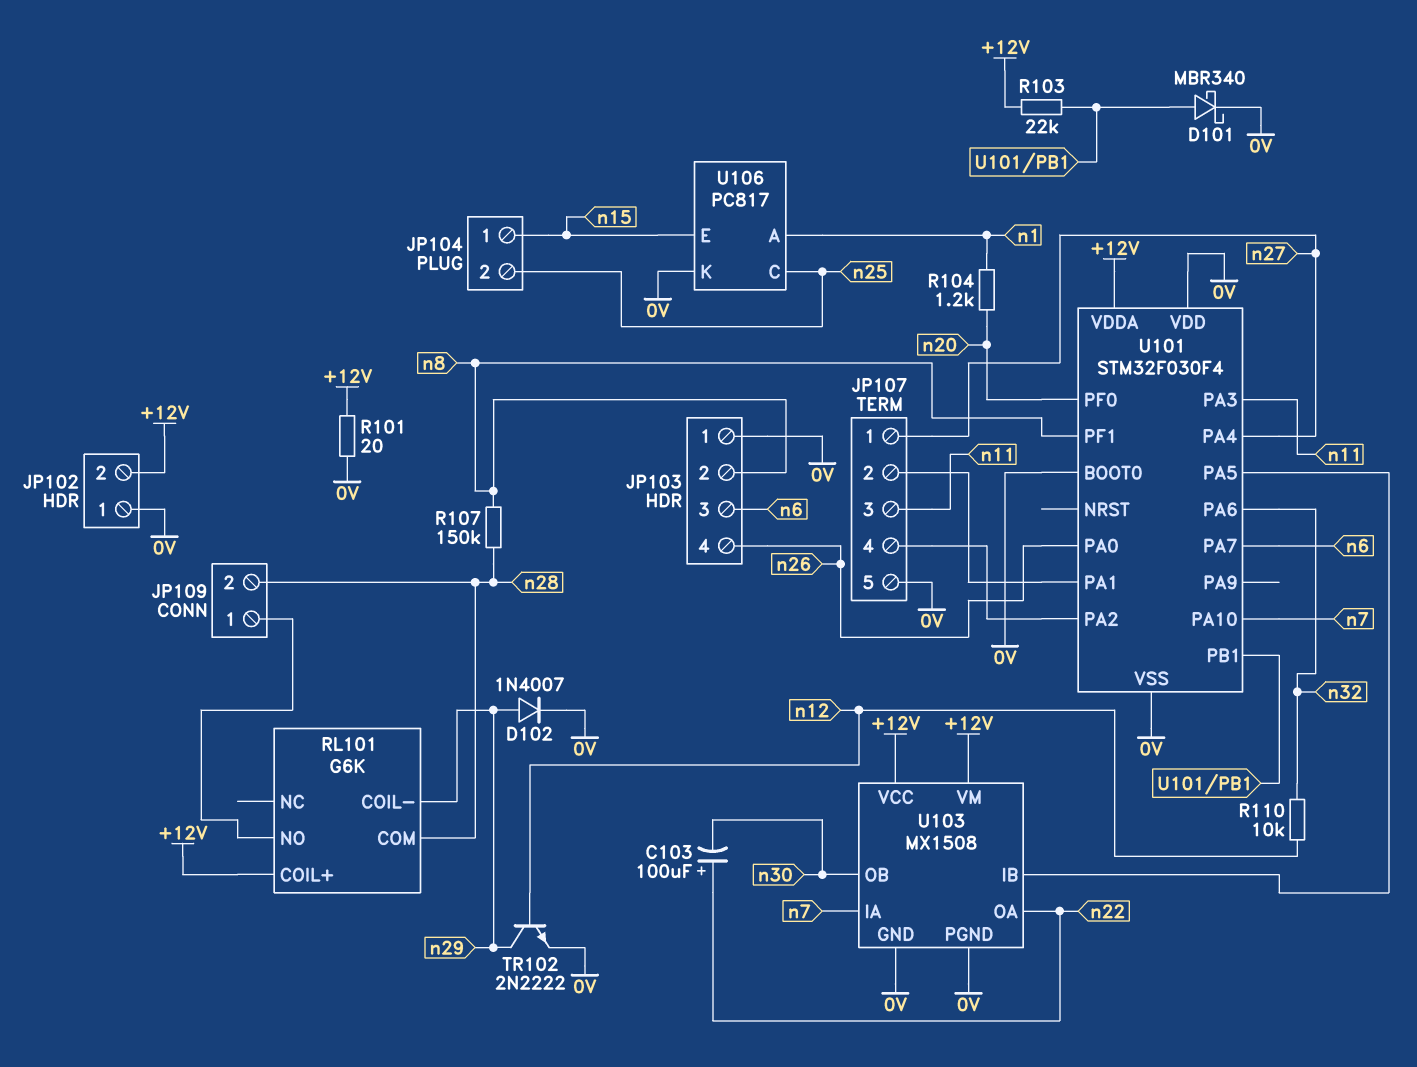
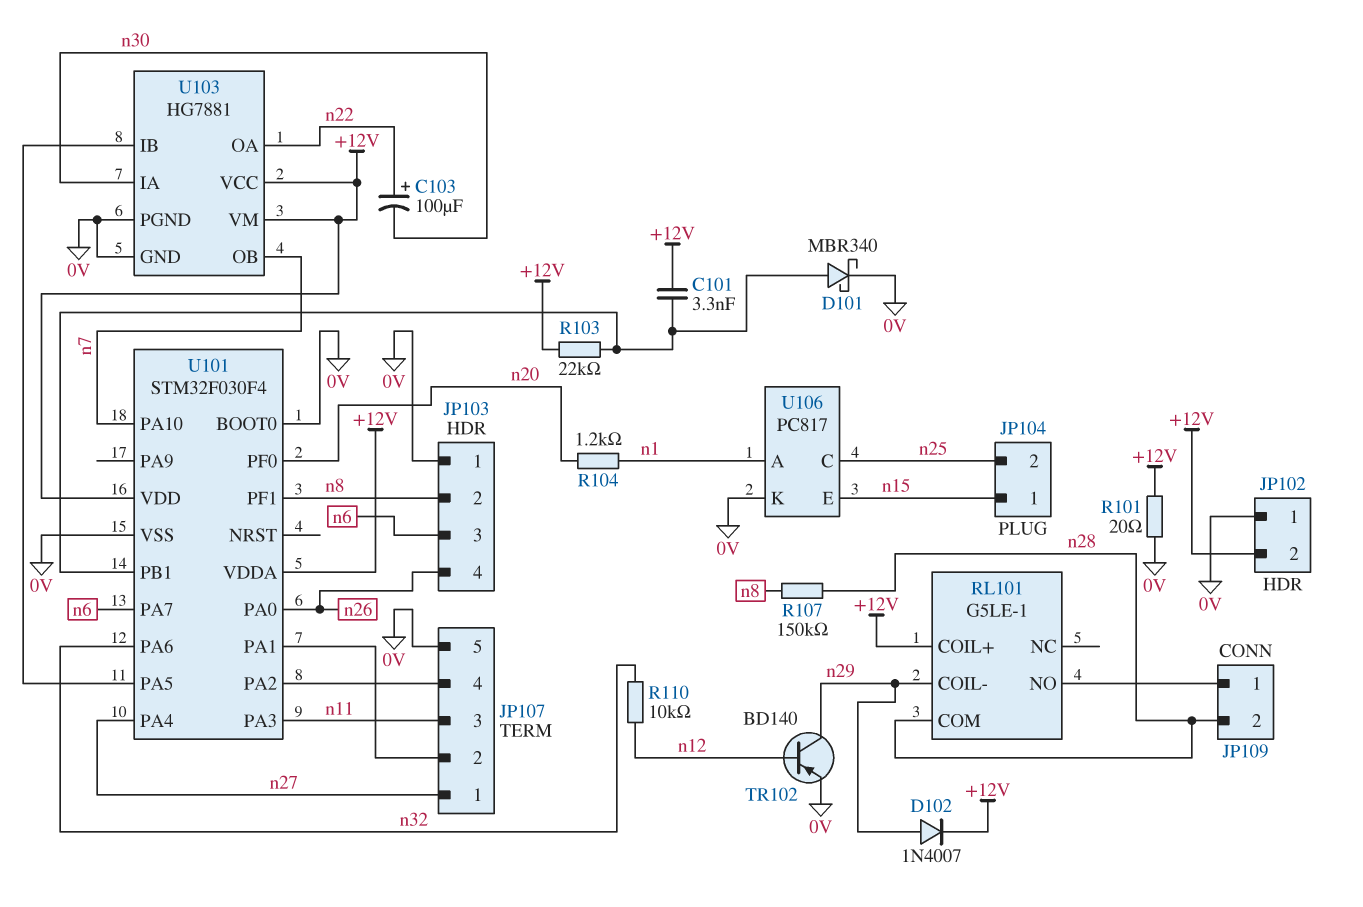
C101: none -> 3.3nF (+12V, U101/PB1)
D102: diode 1N4007 (A n29, K 0V) -> diode 1N4007 (A n29, K +12V)
RL101: G6K -> G5LE-1
TR102: NPN 2N2222 (B n12, C n29, E 0V) -> PNP BD140 (B n12, C n29, E 0V)
U101 pin VDD: 0V -> +12V
U103: MX1508 -> HG7881
U103 pin IA: n7 -> n30
U103 pin OB: n30 -> n7

